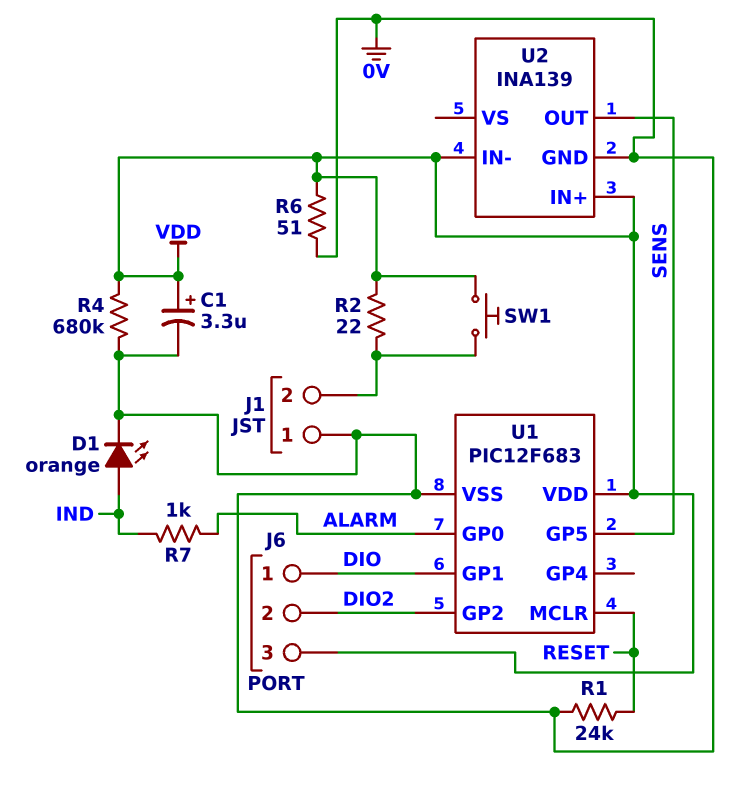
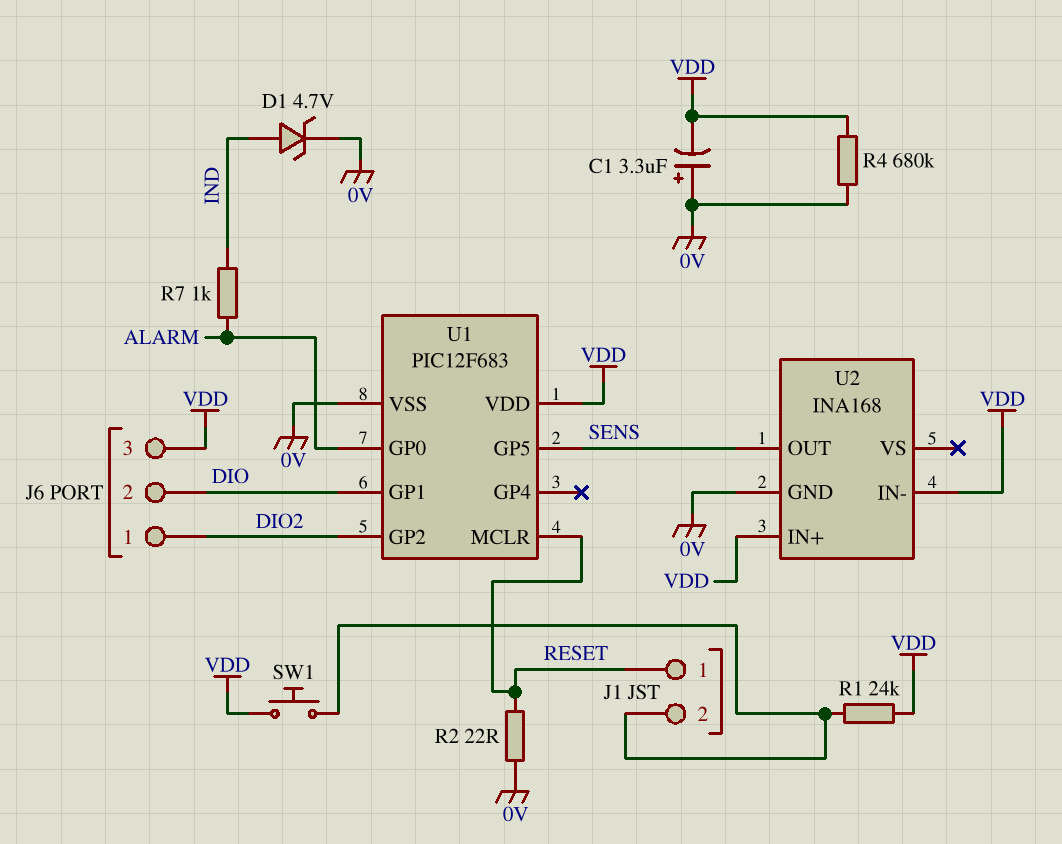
C1: 3.3uF (plus VDD, minus 0V) -> 3.3uF (plus 0V, minus VDD)
D1: LED orange (A IND, K 0V) -> zener 4.7V (A IND, K 0V)
J1 pin 1: 0V -> RESET
J6 pin 1: DIO -> DIO2
J6 pin 2: DIO2 -> DIO
R1: 24k (0V, RESET) -> 24k (J1/2, VDD)
R2: 22 (J1/2, VDD) -> 22 (0V, RESET)
R6: 51 (0V, VDD) -> none
U2: INA139 -> INA168

